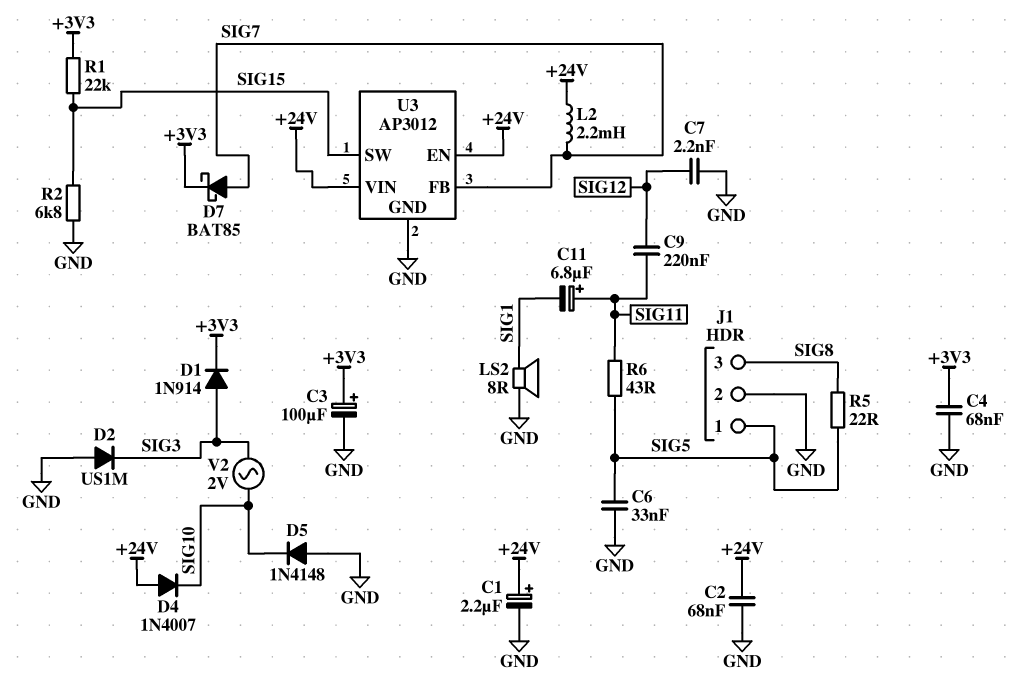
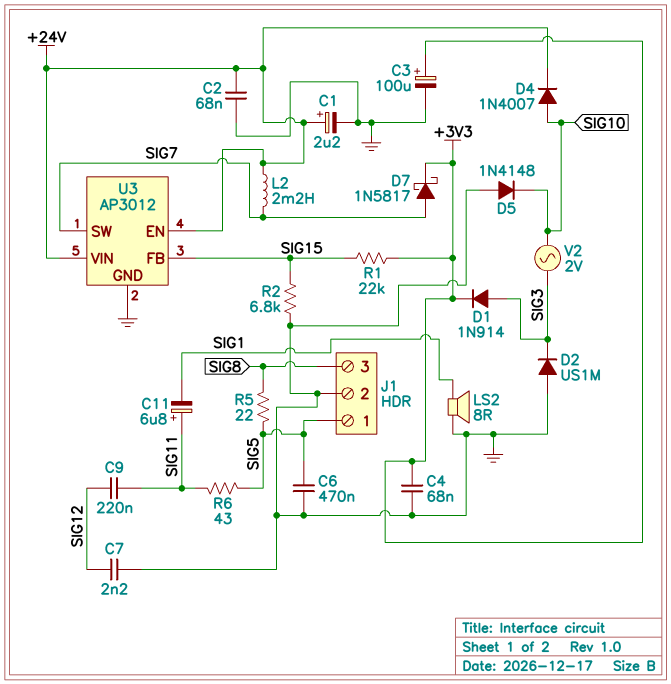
C6: 33nF (GND, SIG5) -> 470nF (GND, SIG5)
D4: diode 1N4007 (A +24V, K SIG10) -> diode 1N4007 (A SIG10, K +24V)
D7: schottky BAT85 (A SIG7, K +3V3) -> schottky 1N5817 (A SIG7, K +3V3)
U3 pin FB: SIG7 -> SIG15
U3 pin SW: SIG15 -> SIG7

